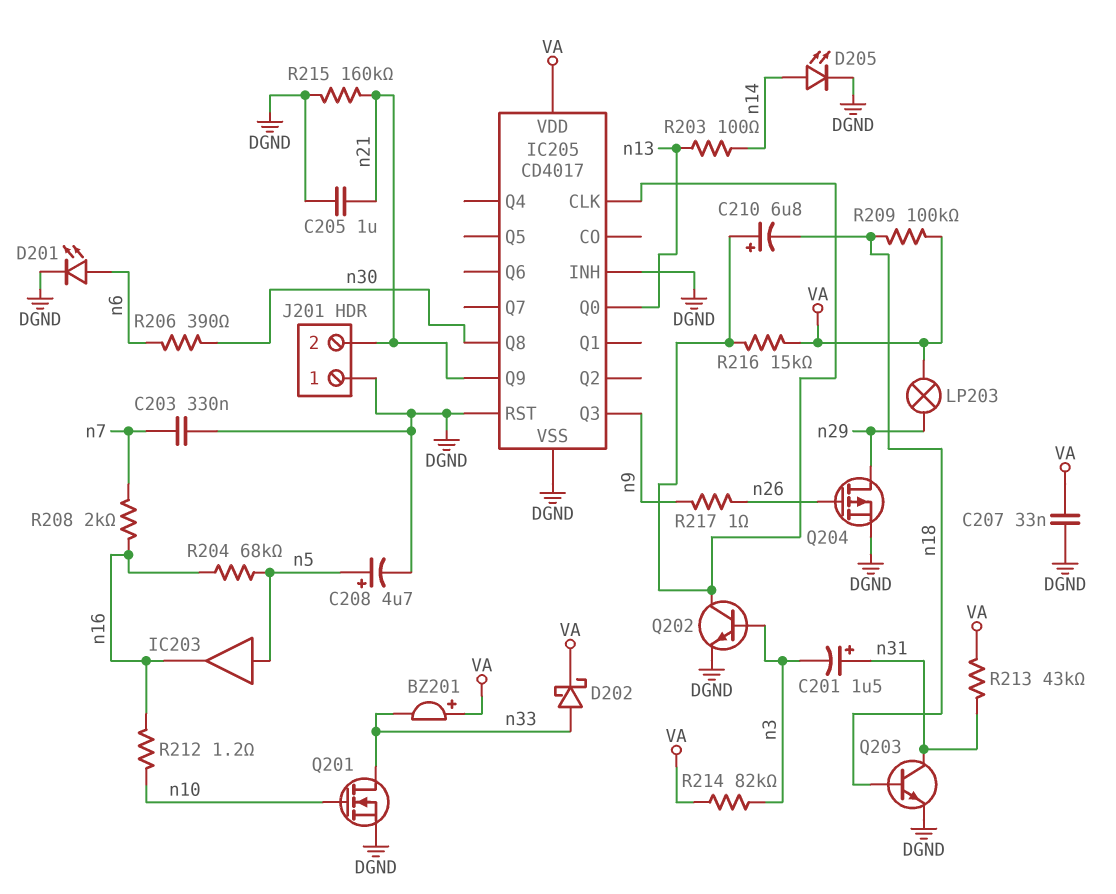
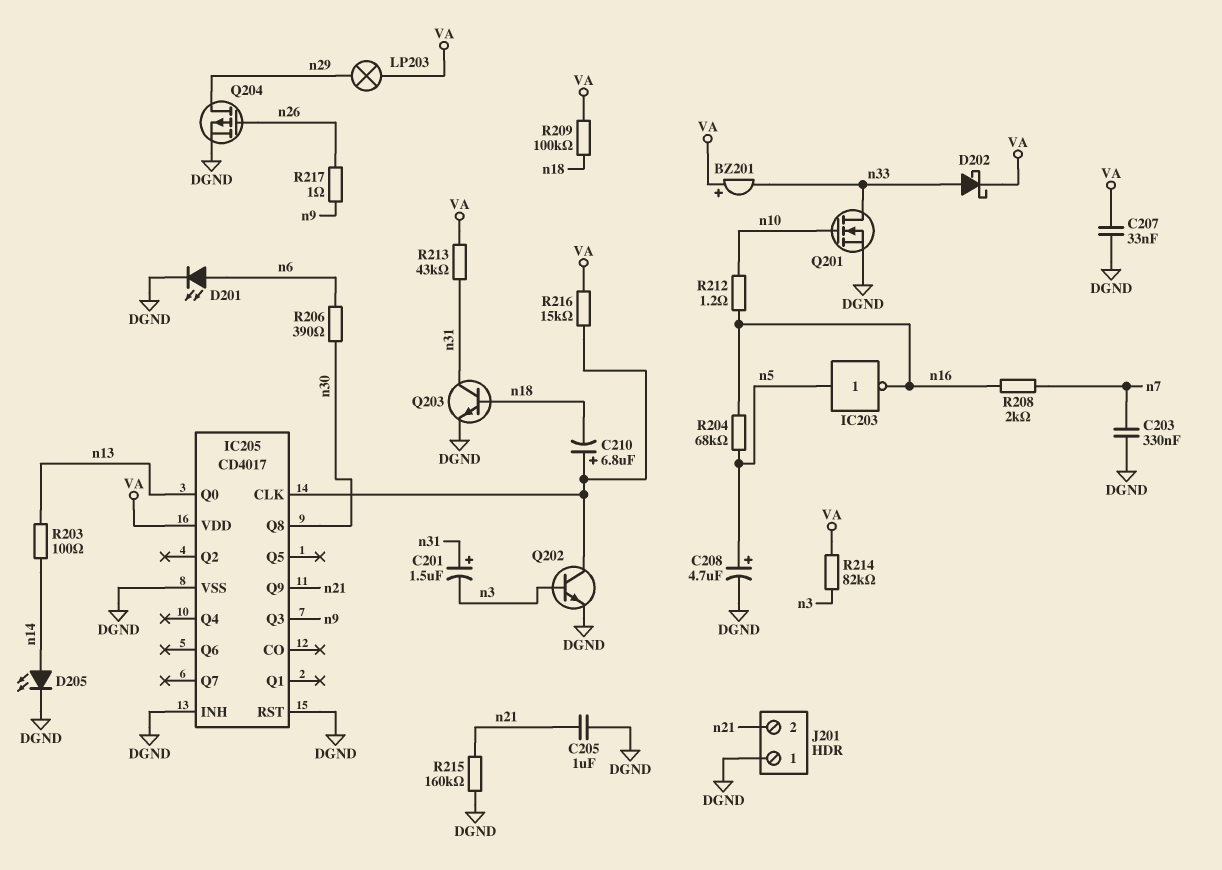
IC203: buffer (in n5, out n16) -> NOT (in n5, out n16)

